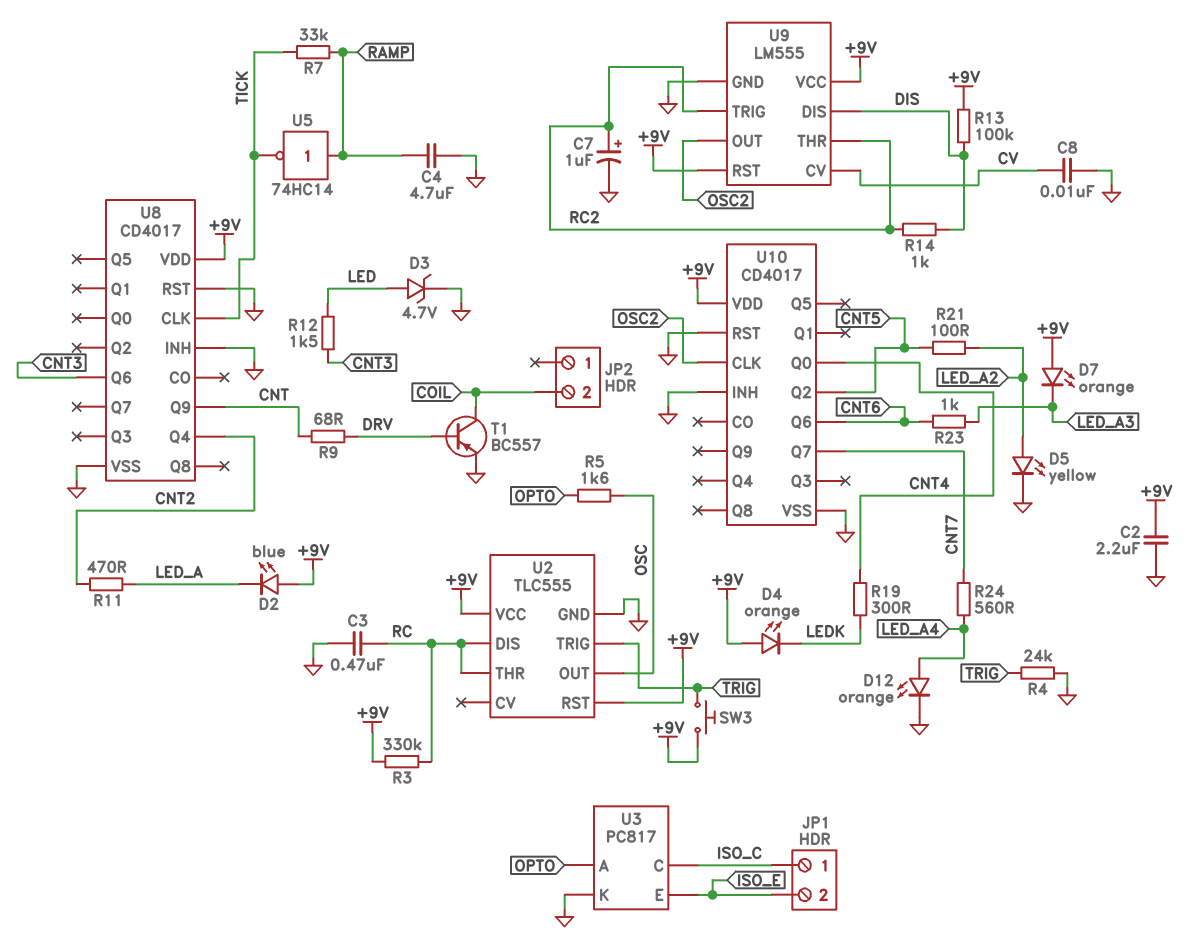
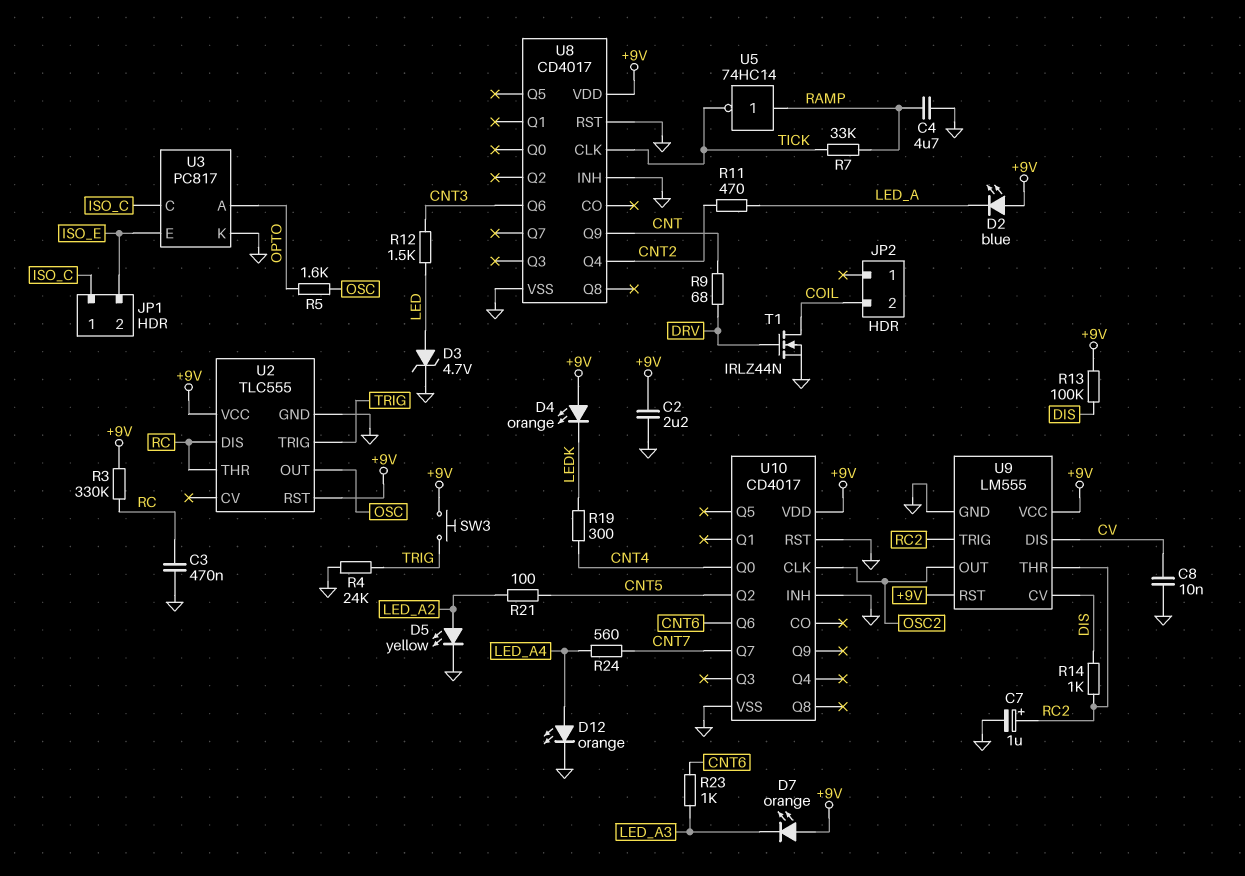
T1: PNP BC557 (B DRV, C COIL, E GND) -> NMOS IRLZ44N (G DRV, D COIL, S GND)
U9 pin CV: CV -> DIS
U9 pin DIS: DIS -> CV

